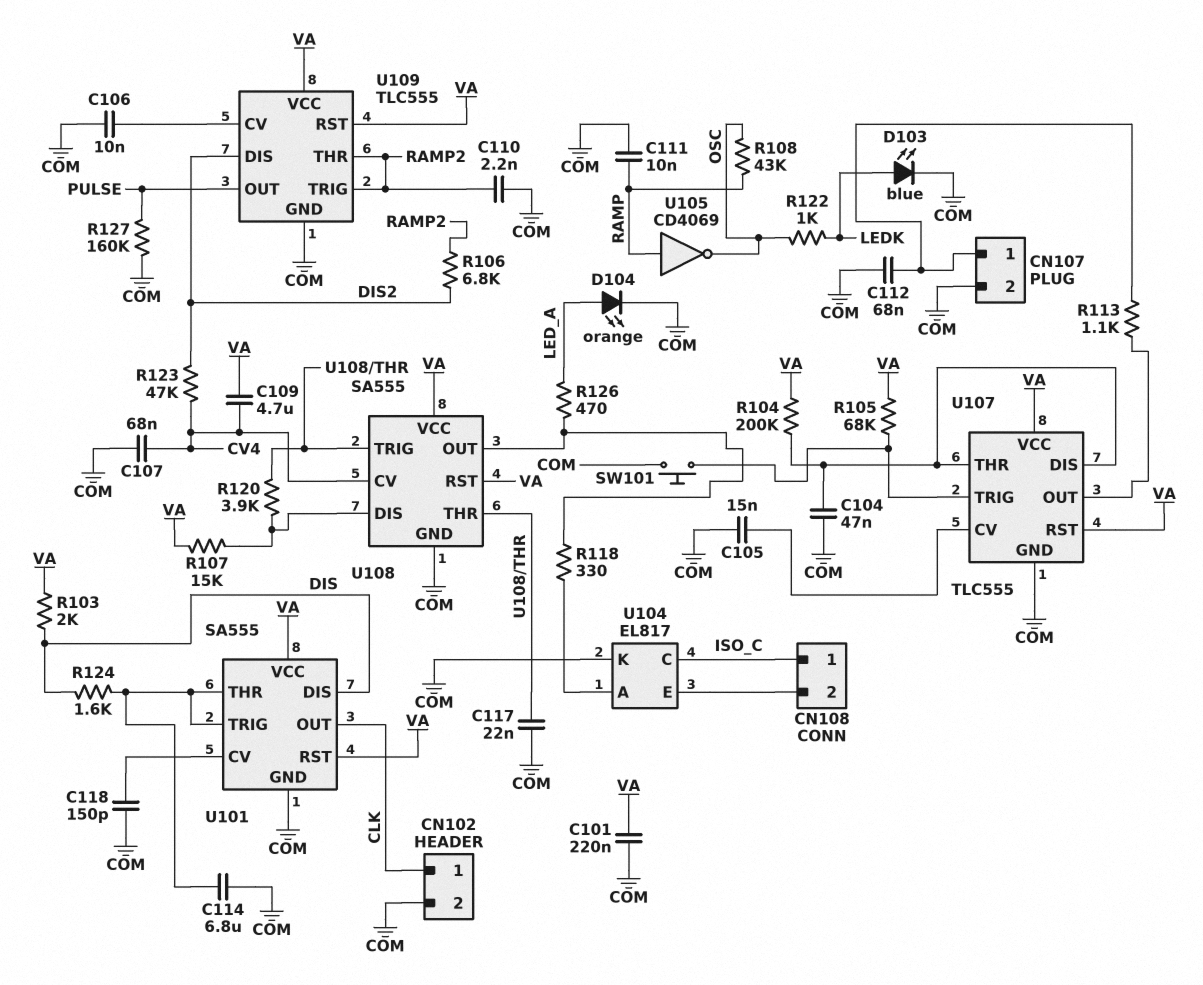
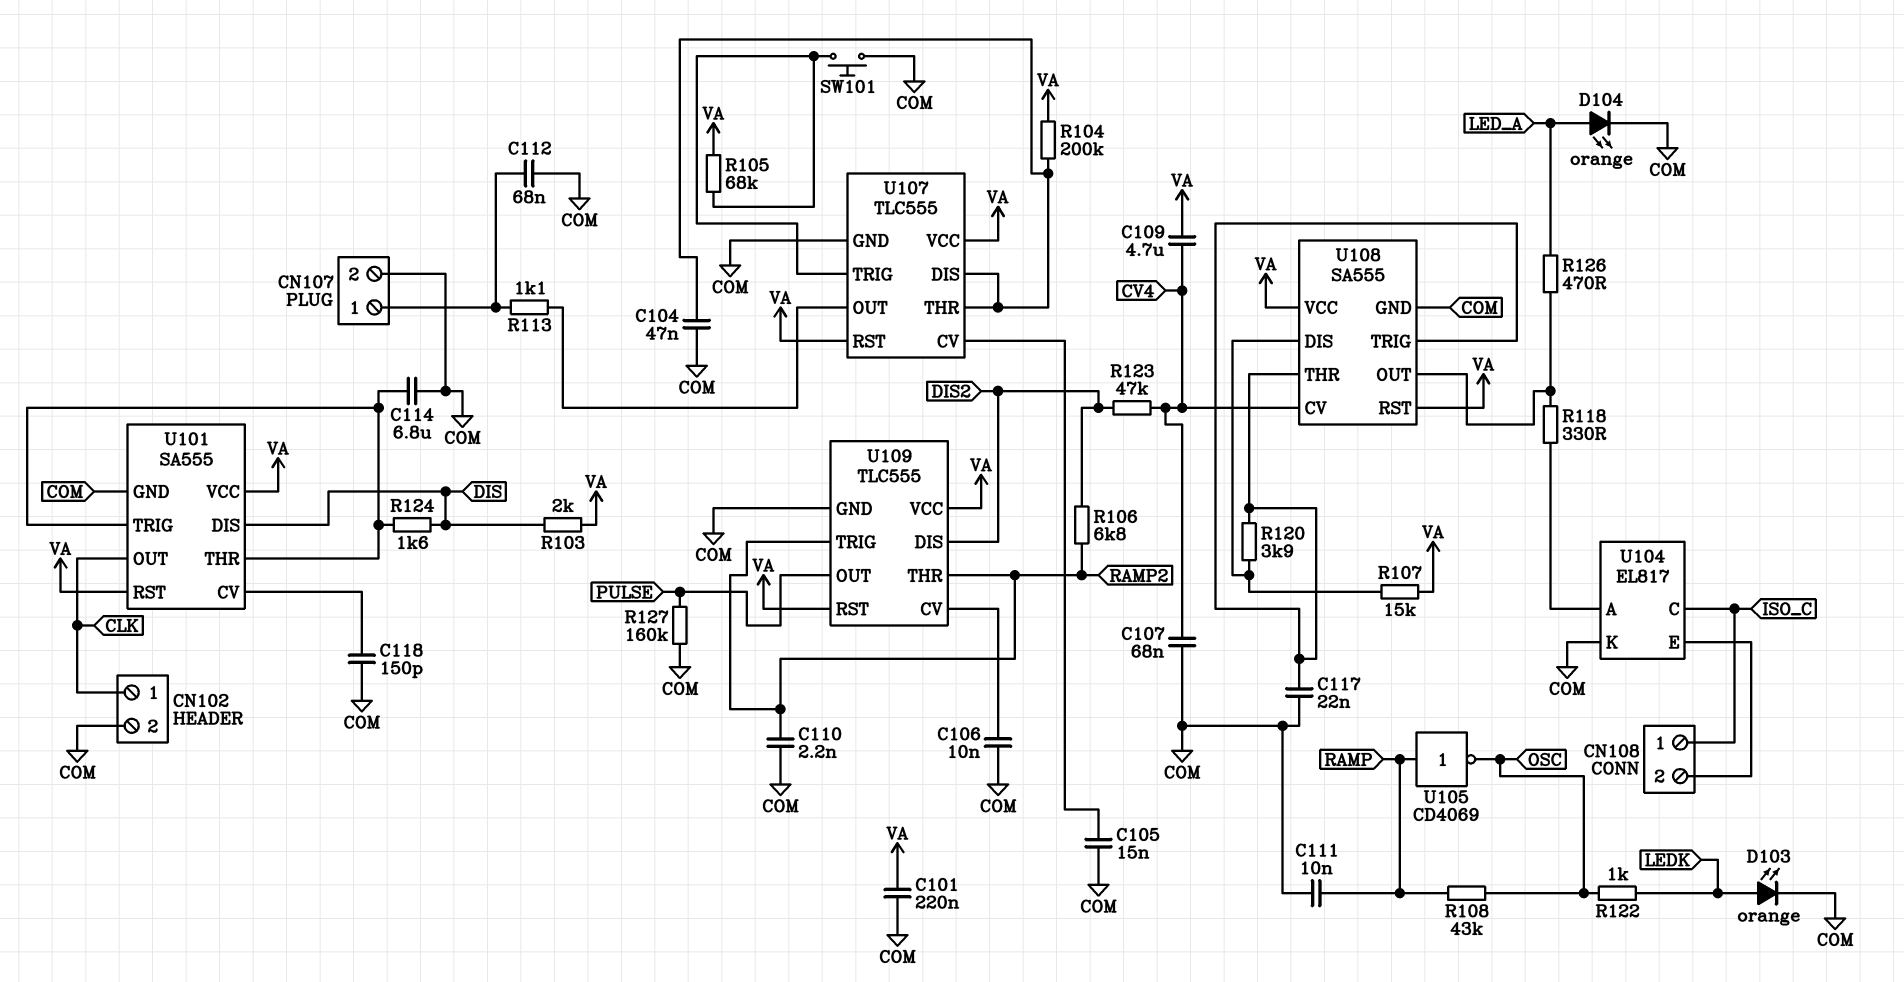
D103: LED blue (A LEDK, K COM) -> LED orange (A LEDK, K COM)

